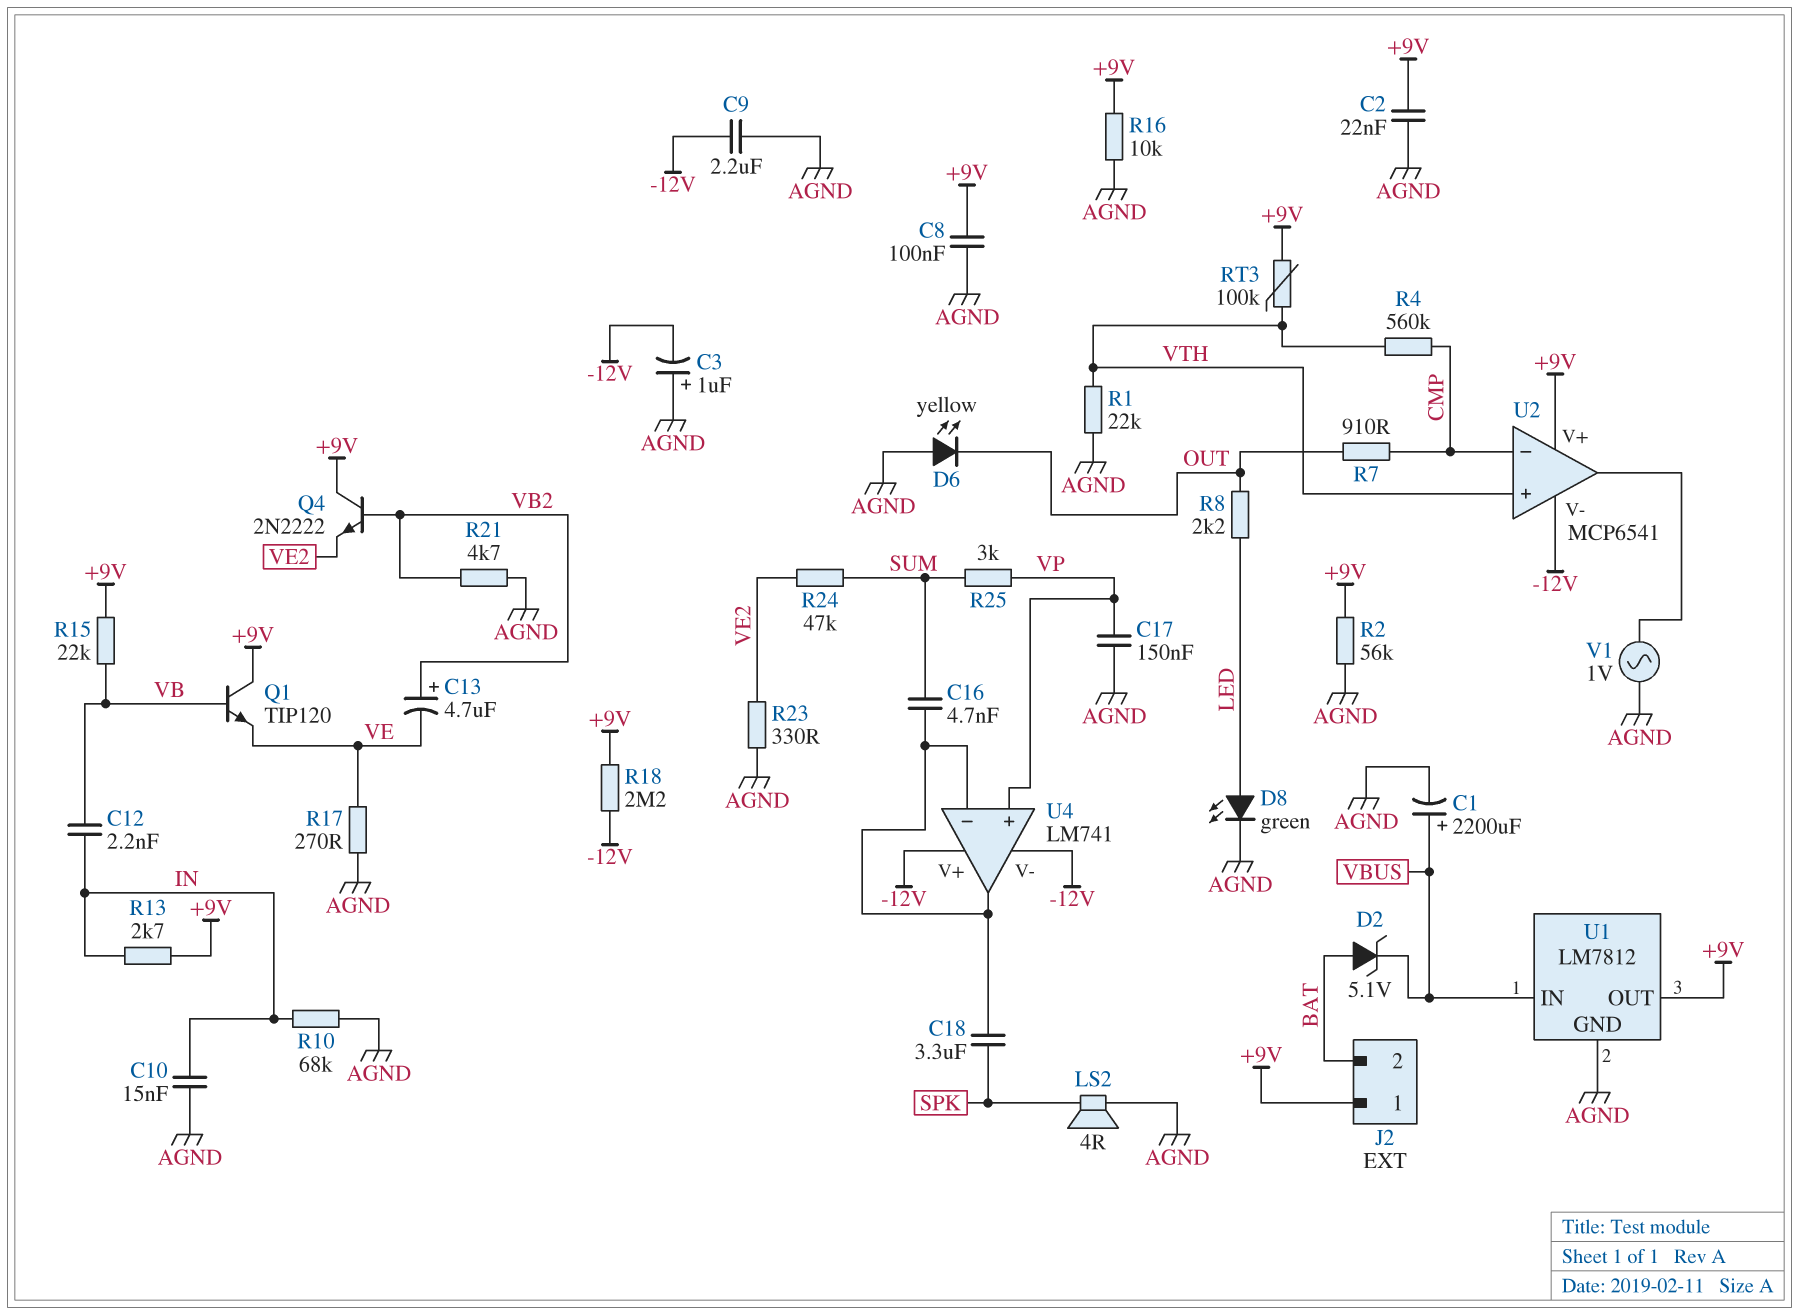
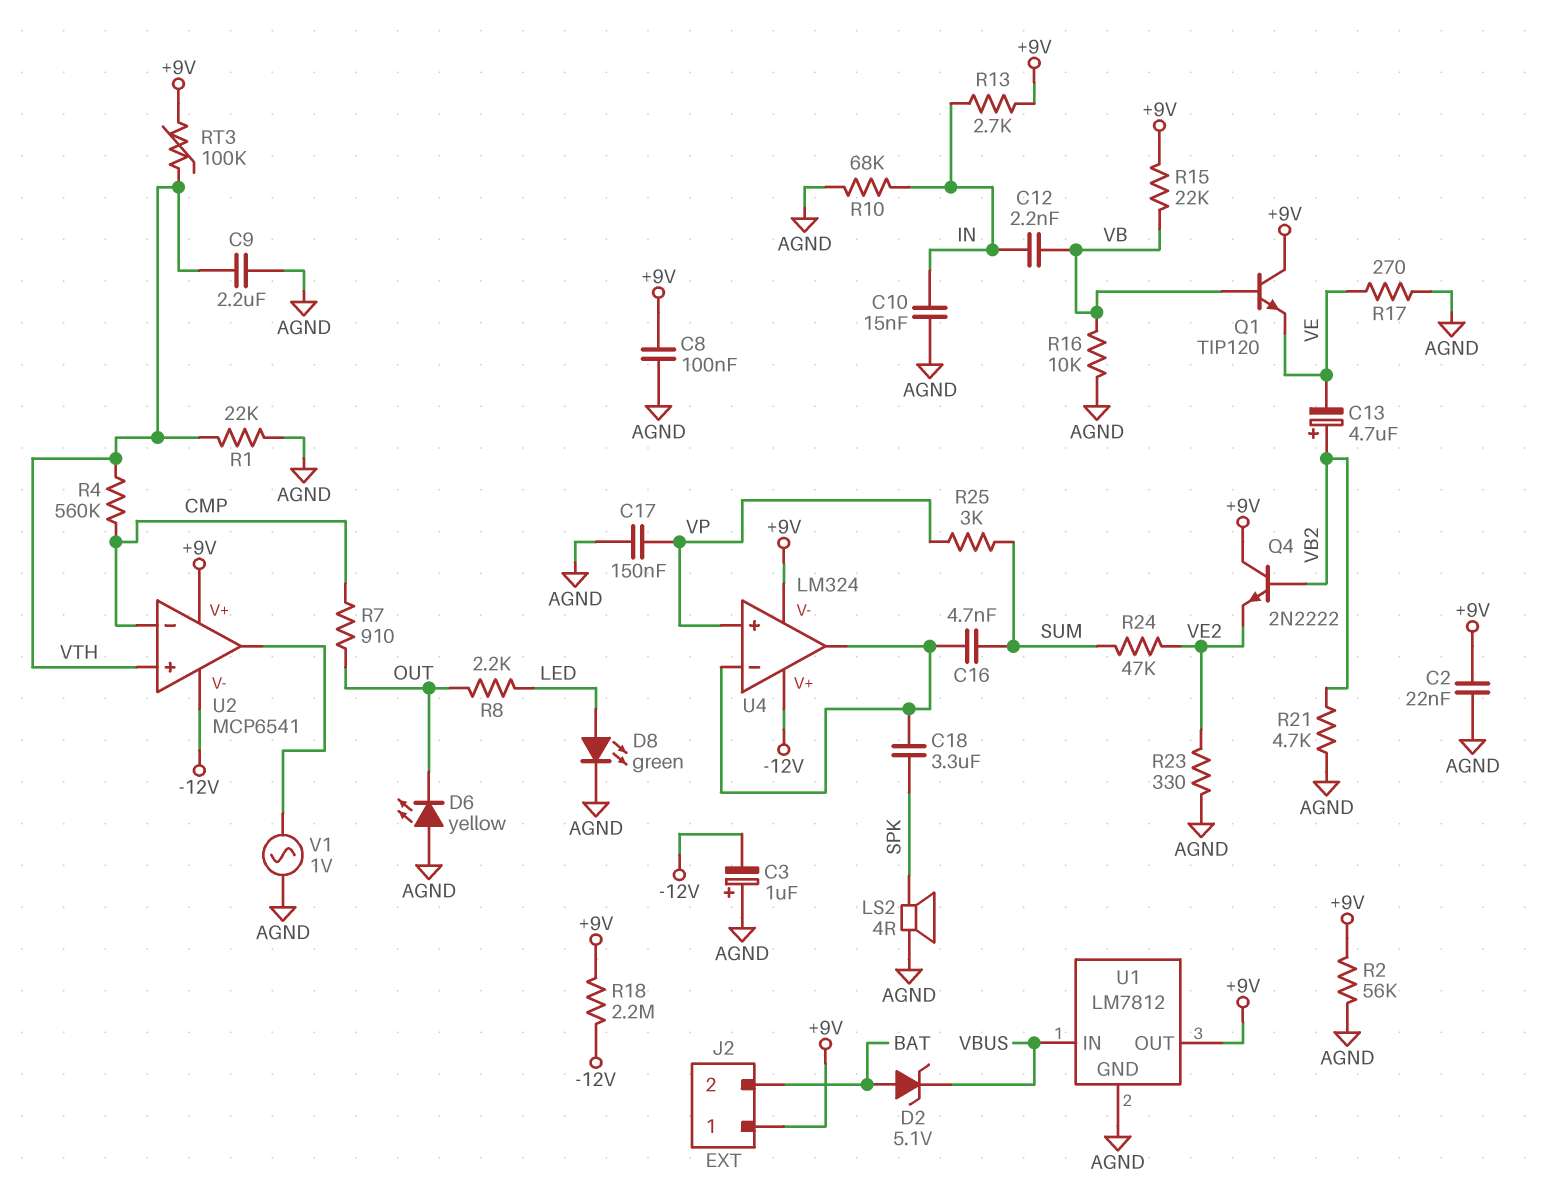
C1: 2200uF (plus VBUS, minus AGND) -> none
C9: 2.2uF (-12V, AGND) -> 2.2uF (AGND, VTH)
R16: 10k (+9V, AGND) -> 10k (AGND, VB)
U4: LM741 -> LM324
U4 pin V-: -12V -> +9V

